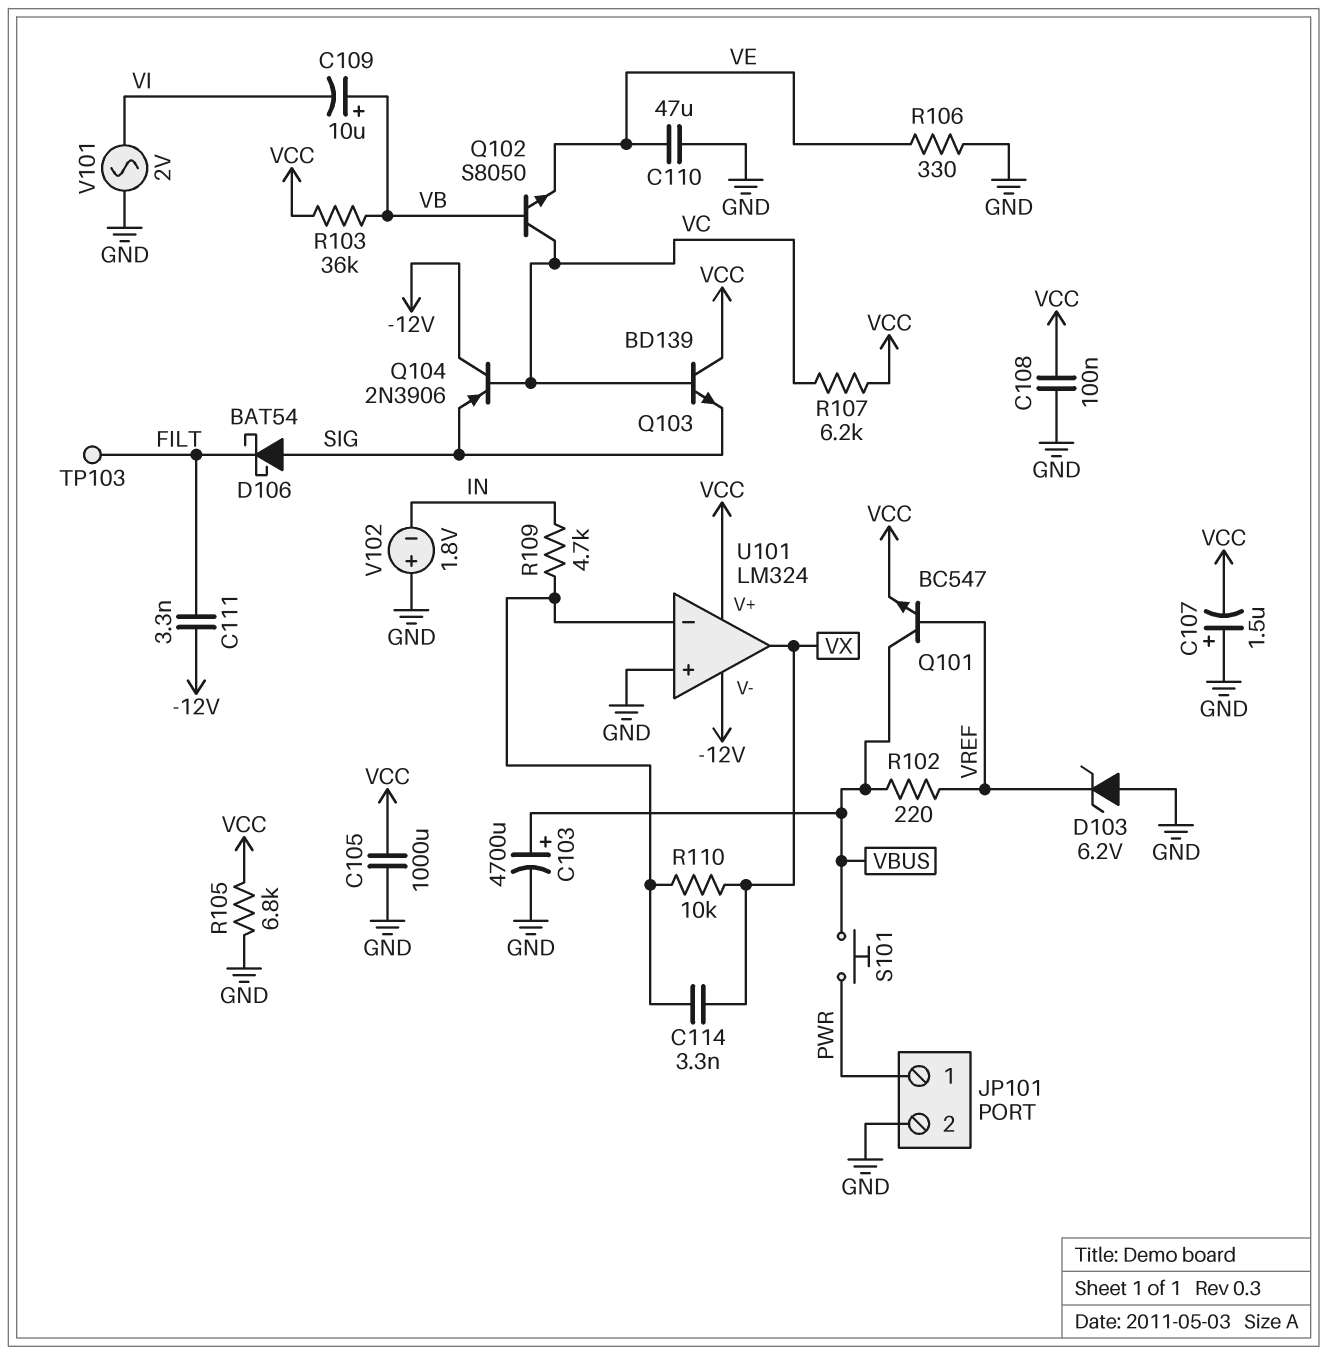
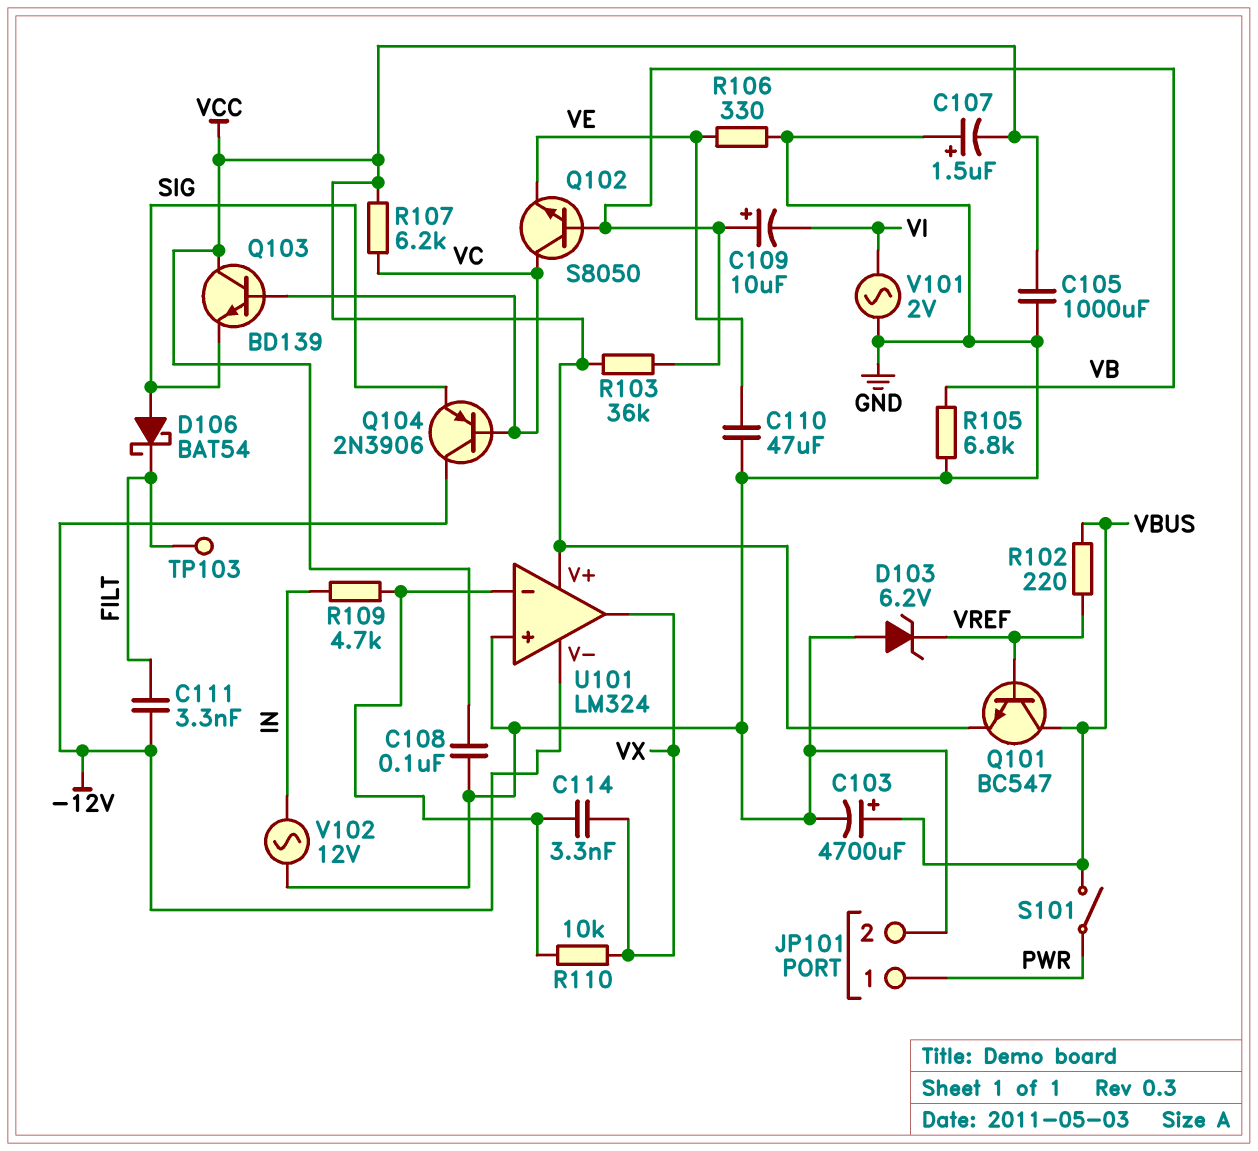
R105: 6.8k (GND, VCC) -> 6.8k (GND, VB)
S101: button (PWR, VBUS) -> switch (PWR, VBUS)
V102: 1.8V (plus GND, minus IN) -> AC 12V (GND, IN)

